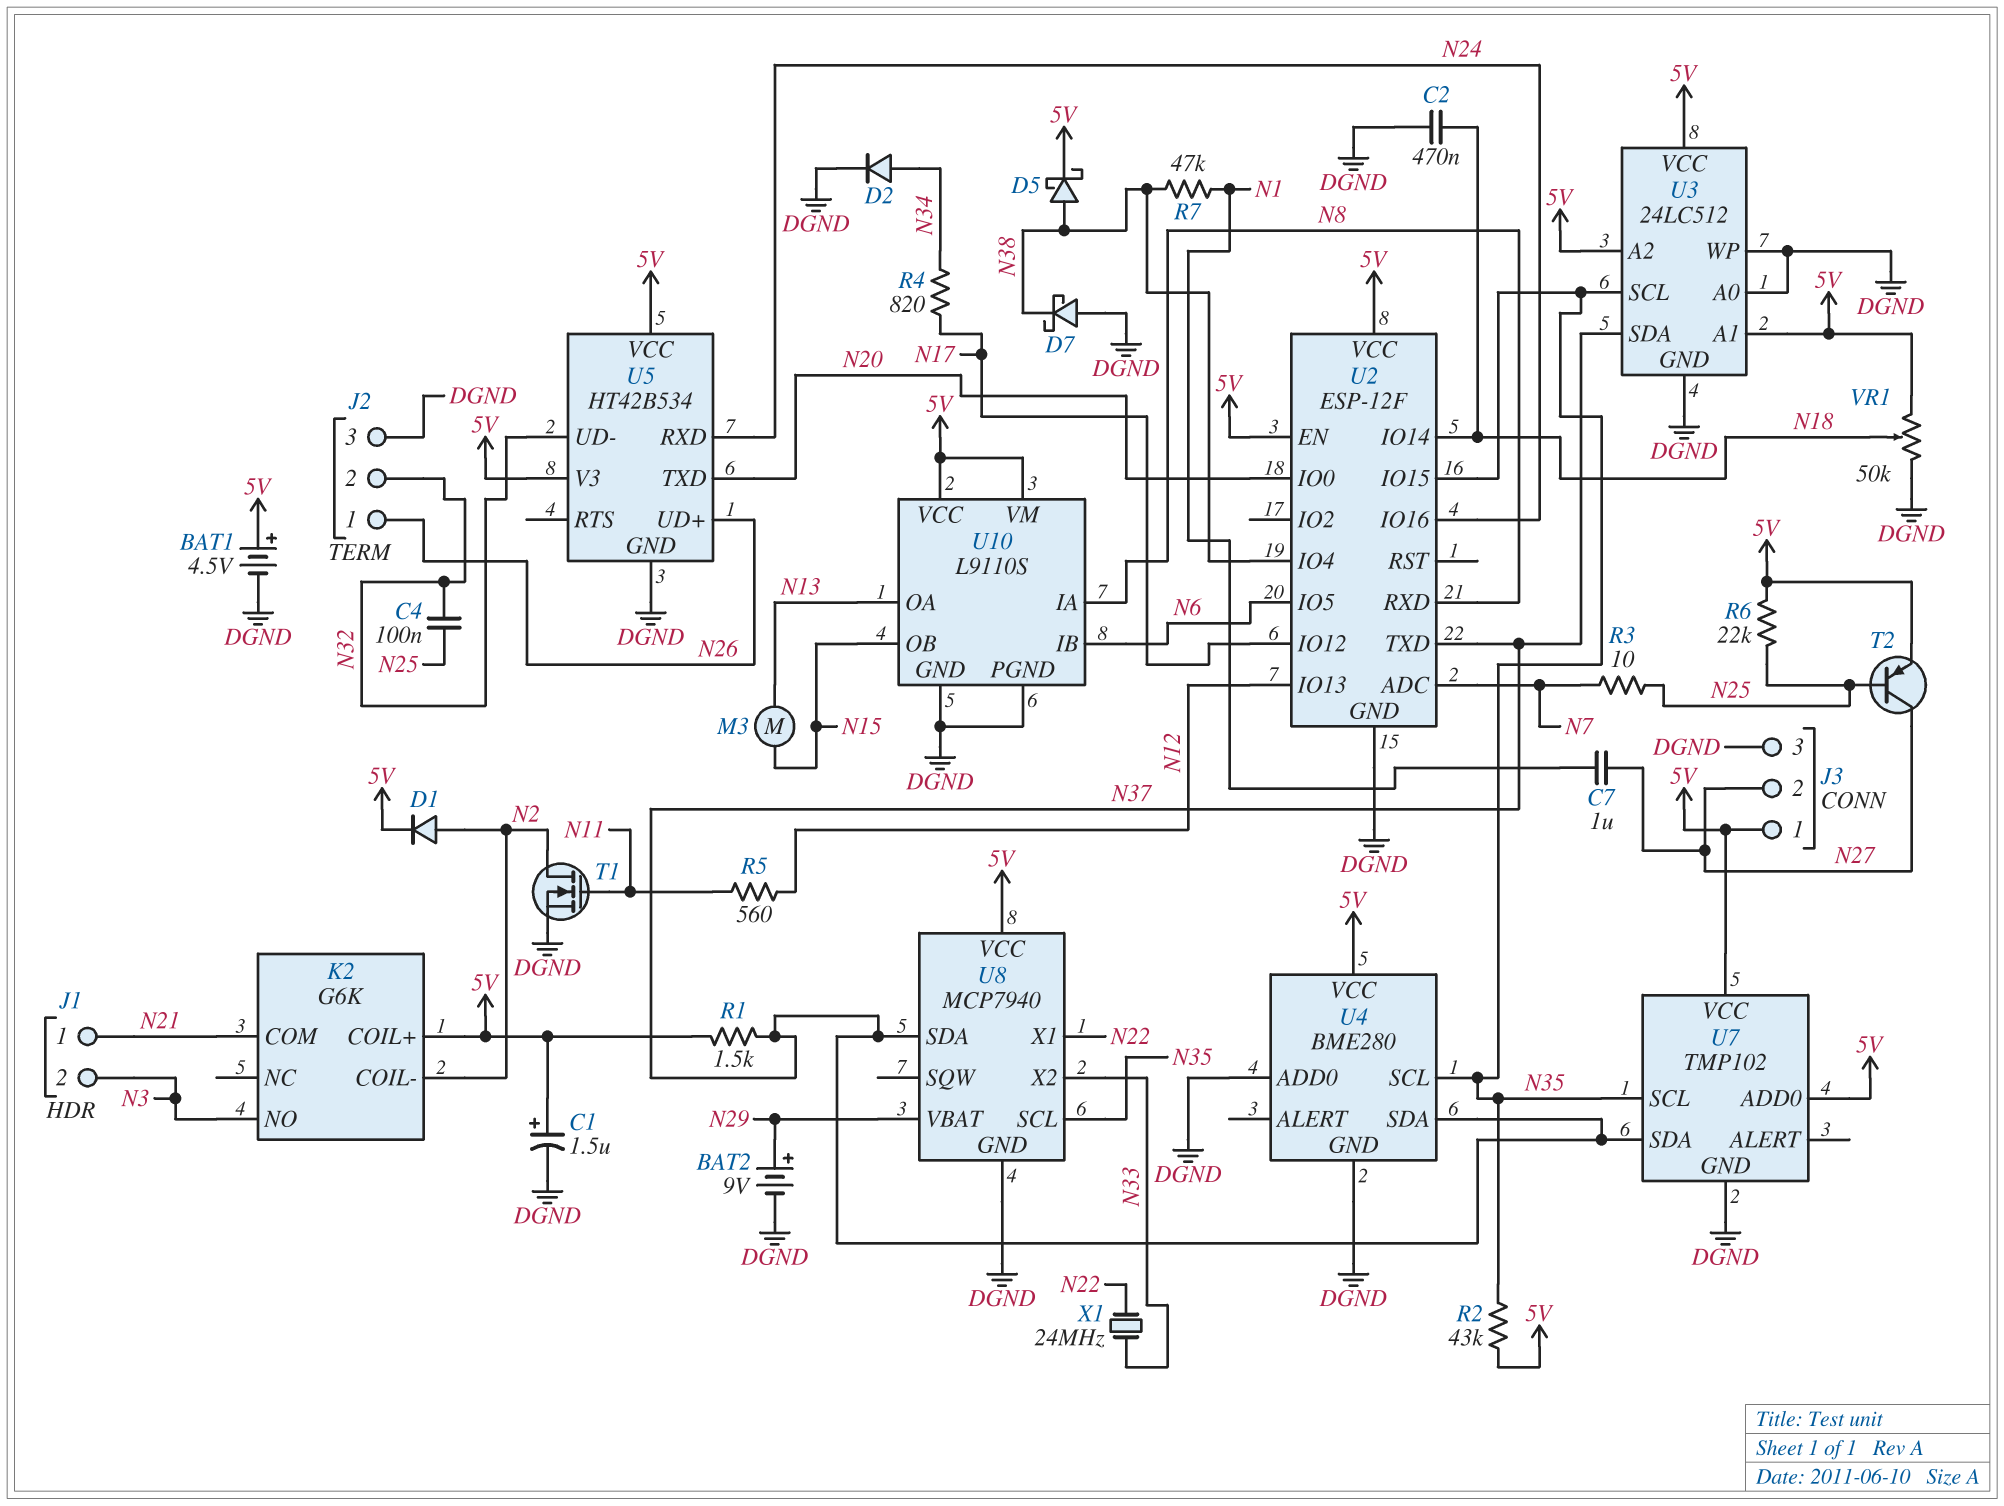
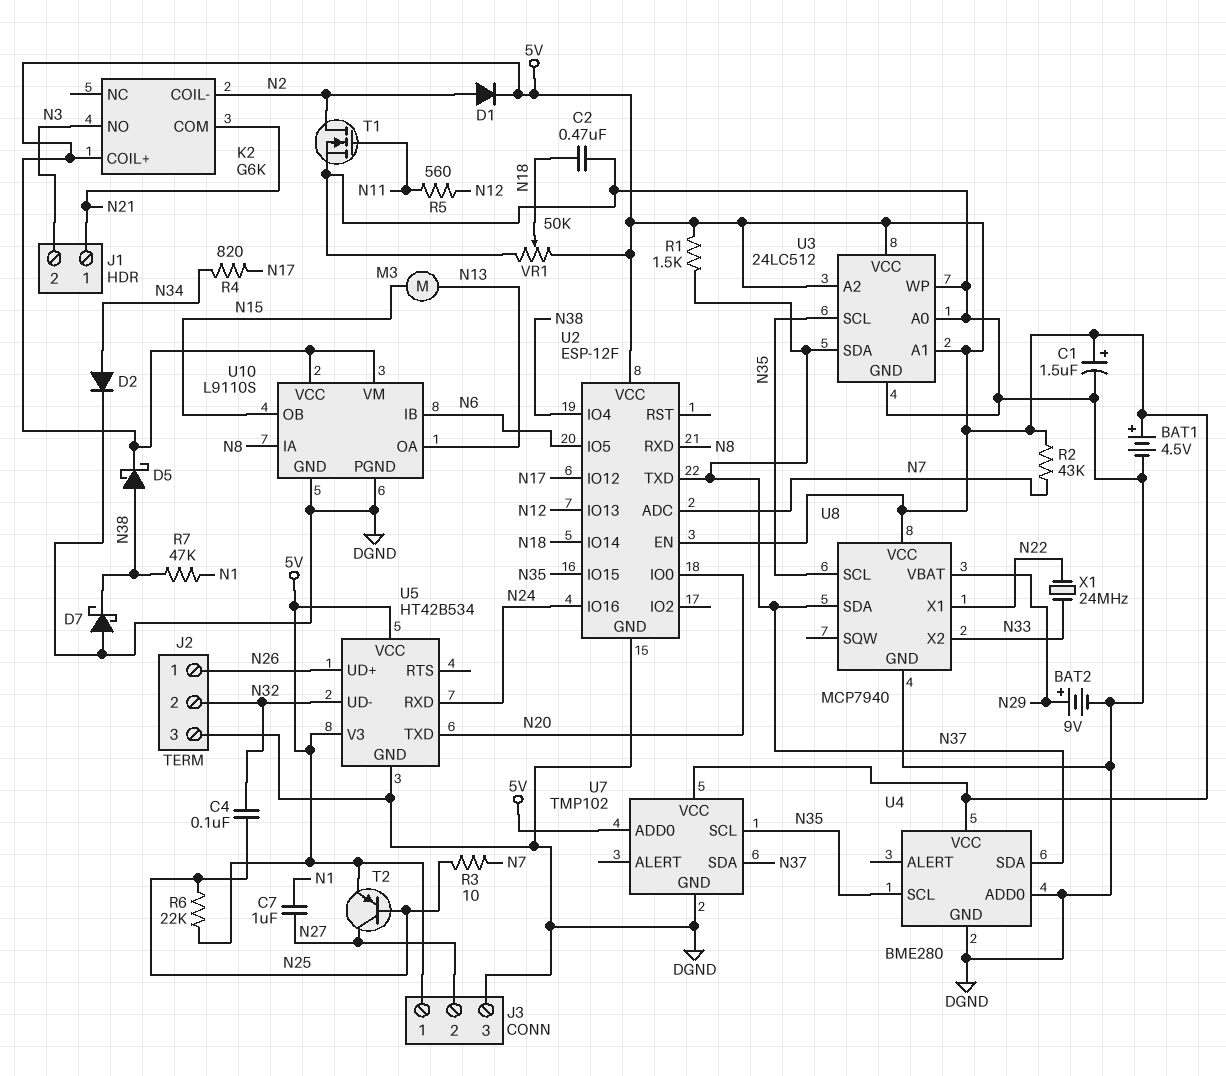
R2: 43k (5V, N35) -> 43k (5V, N7)

